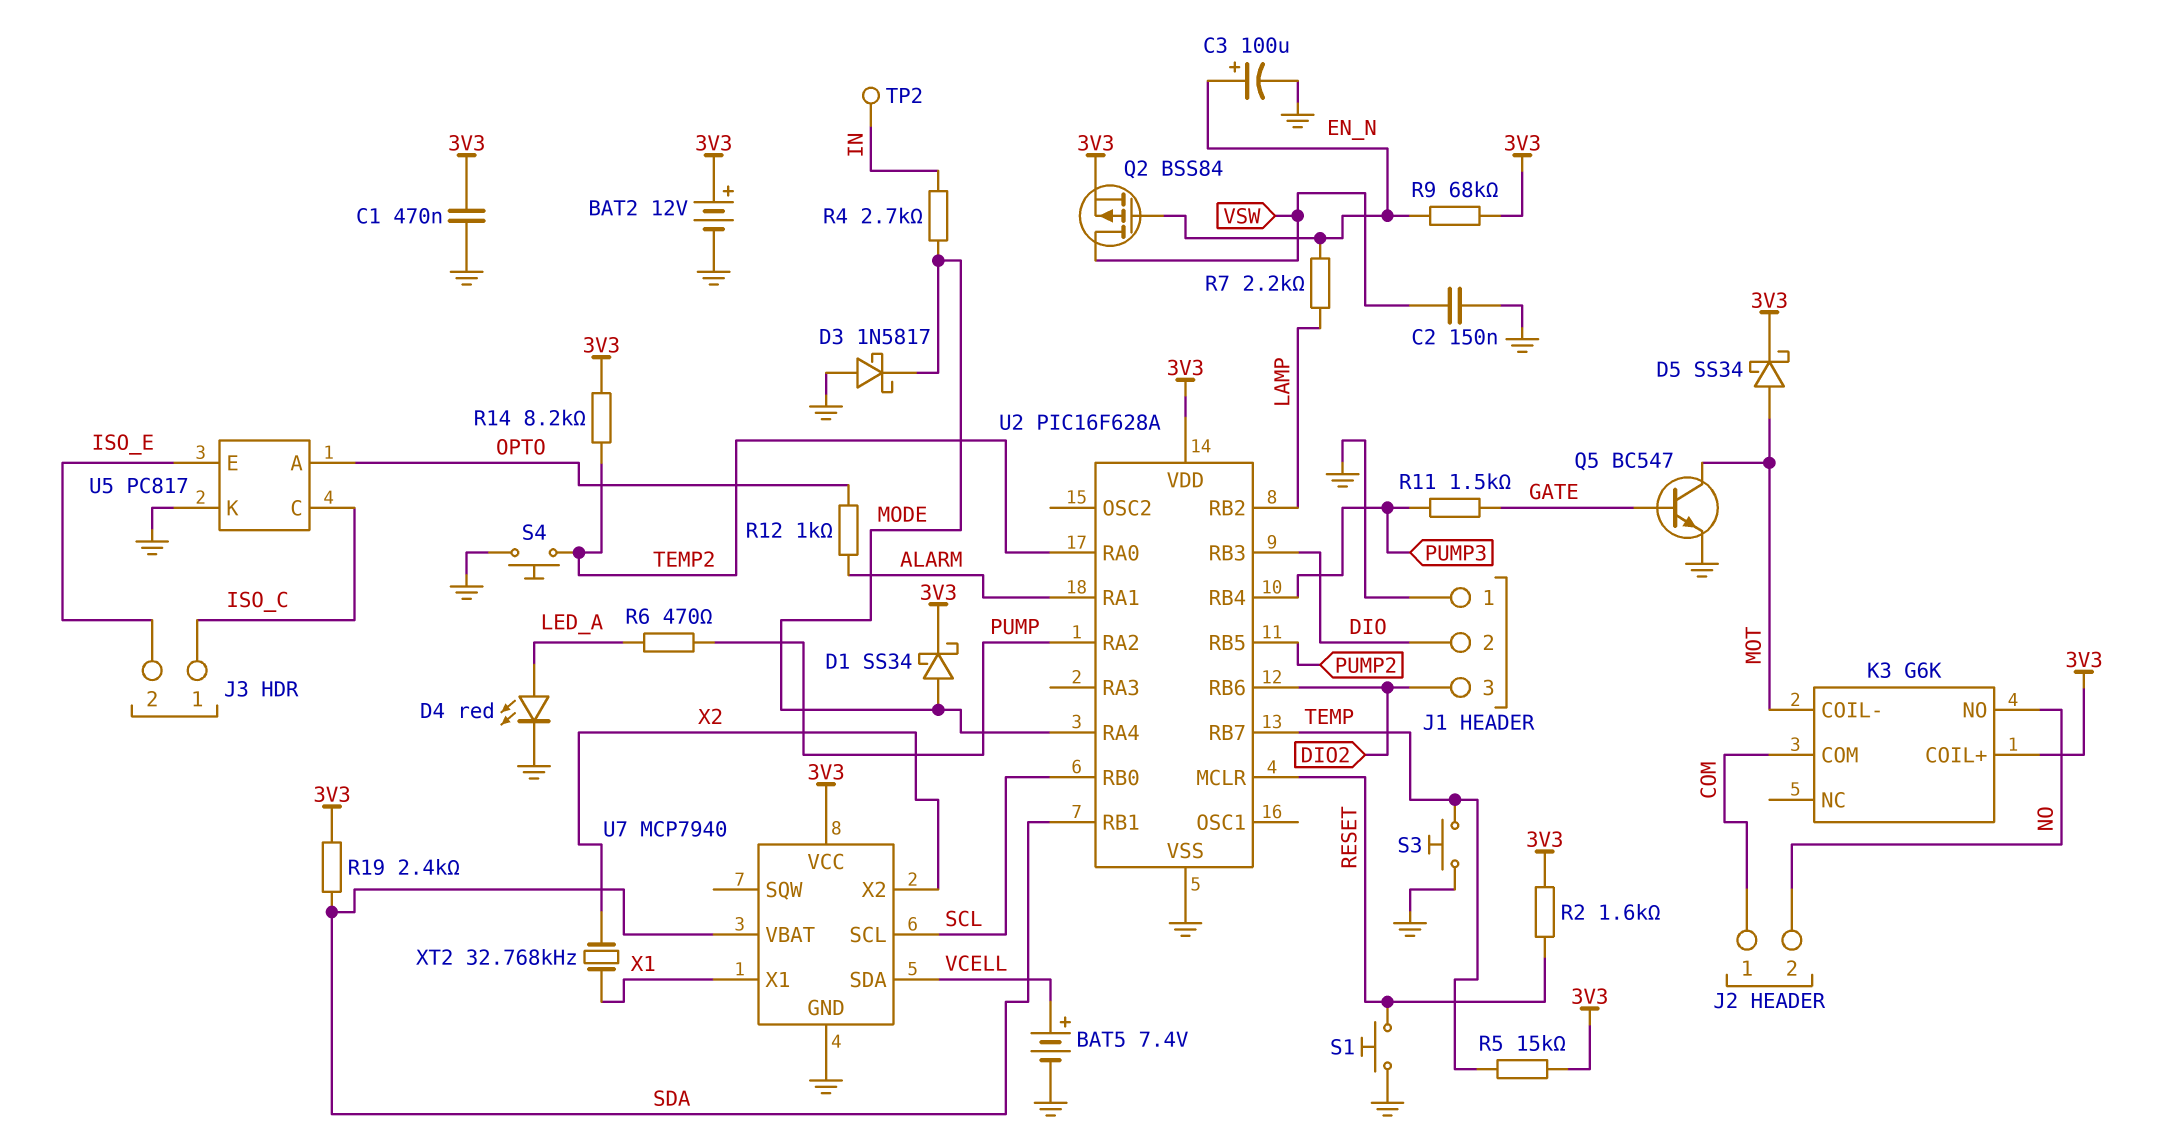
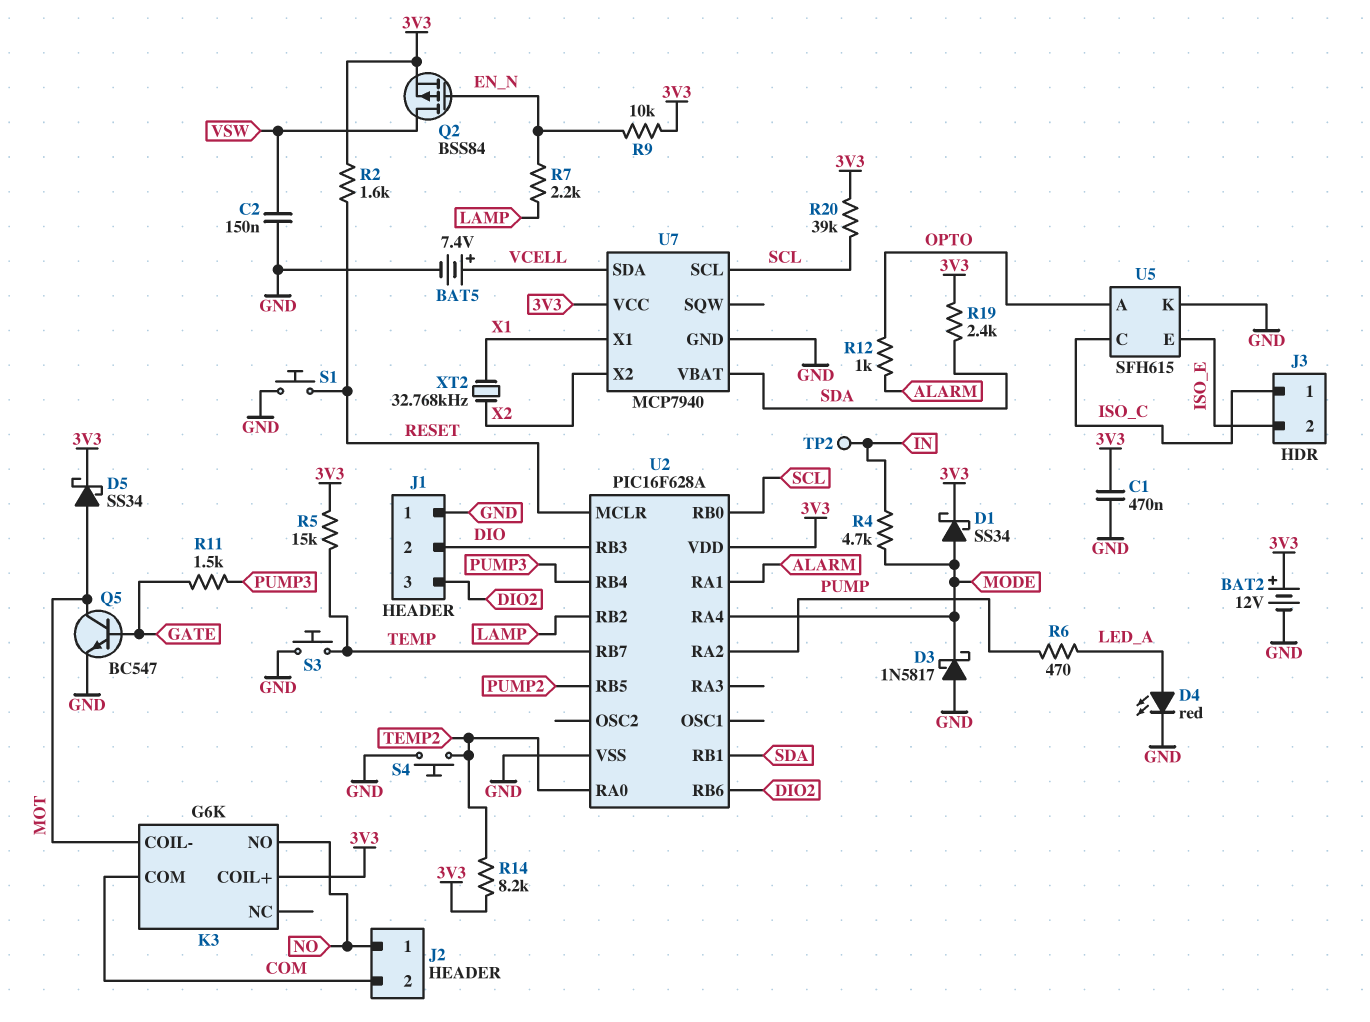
C3: 100uF (plus EN_N, minus GND) -> none
J2 pin 1: COM -> NO
J2 pin 2: NO -> COM
R4: 2.7k (IN, MODE) -> 4.7k (IN, MODE)
R9: 68k (3V3, EN_N) -> 10k (3V3, EN_N)
R20: none -> 39k (3V3, SCL)
U5: PC817 -> SFH615

